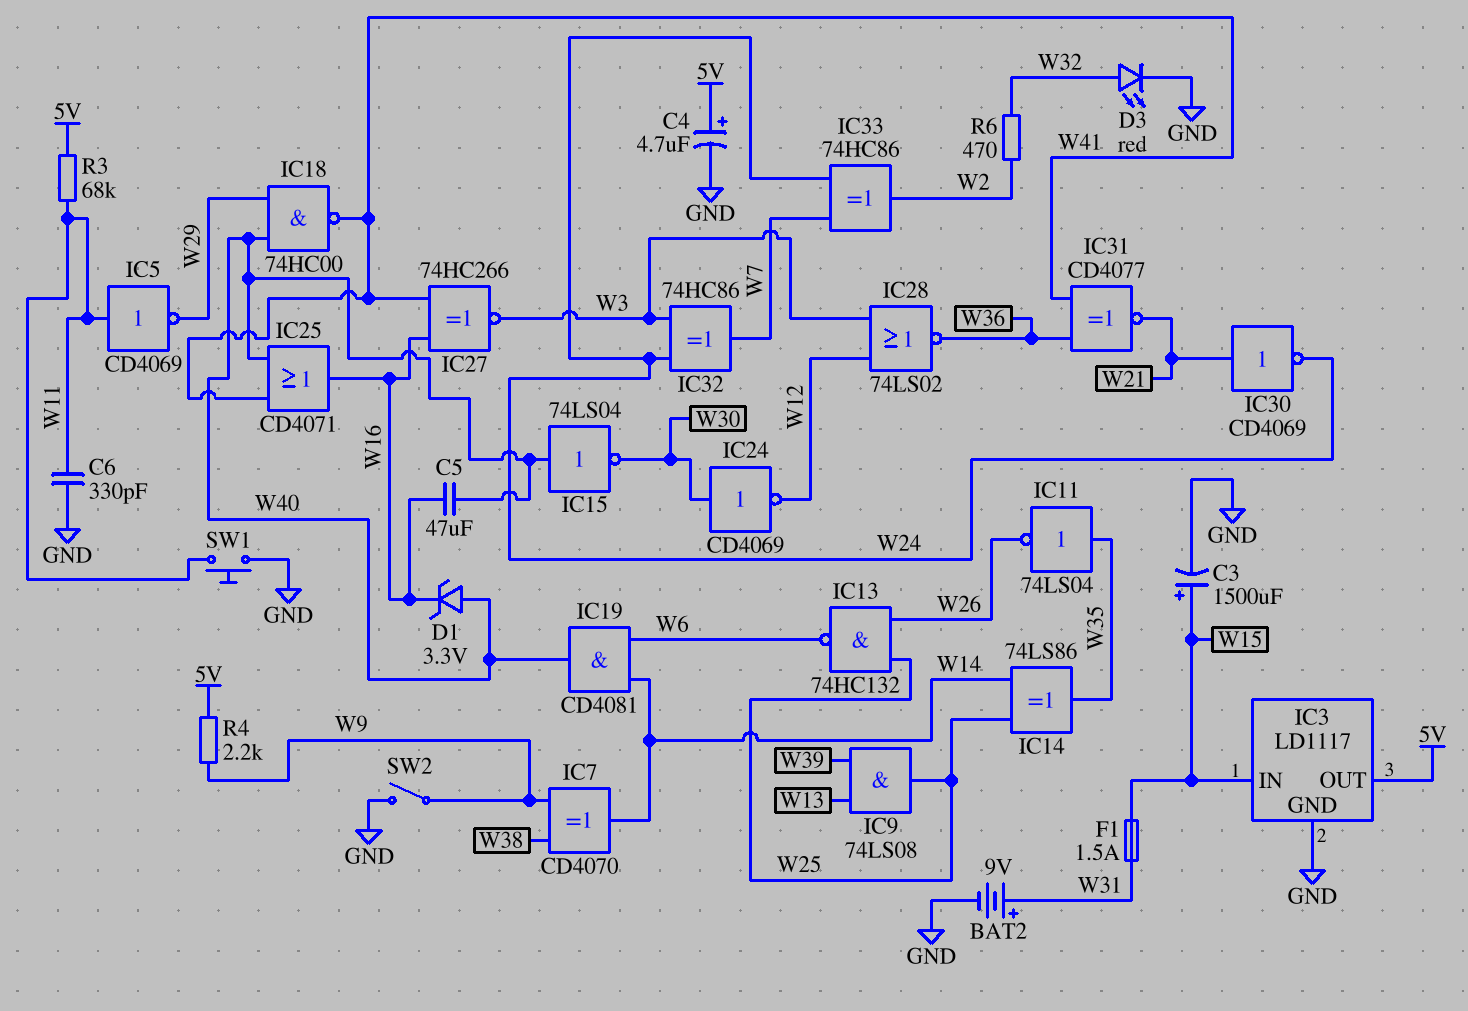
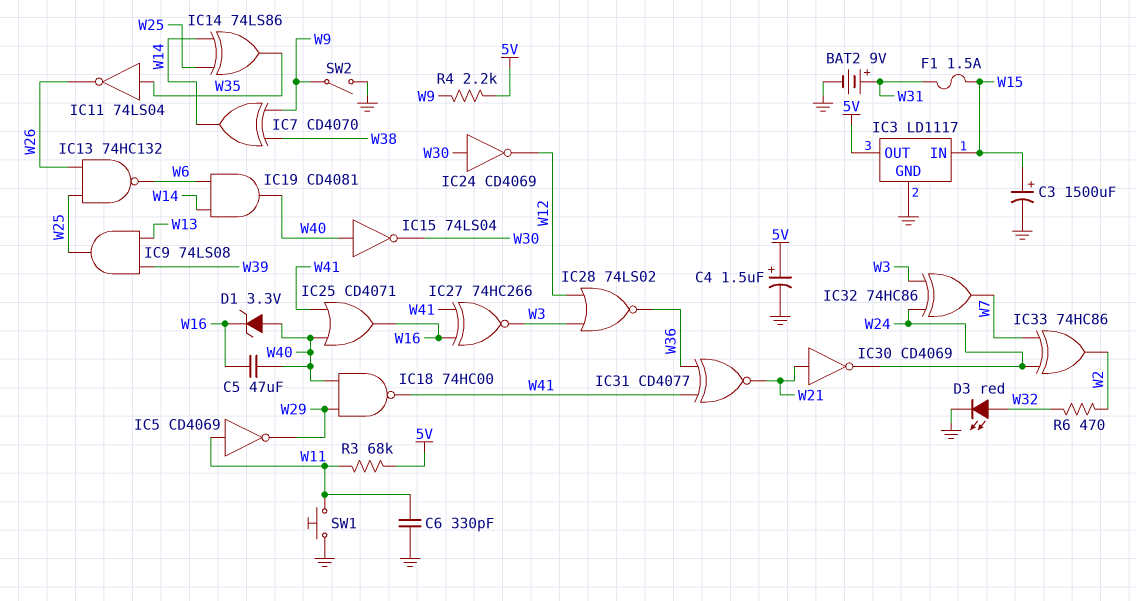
C4: 4.7uF (plus 5V, minus GND) -> 1.5uF (plus 5V, minus GND)

